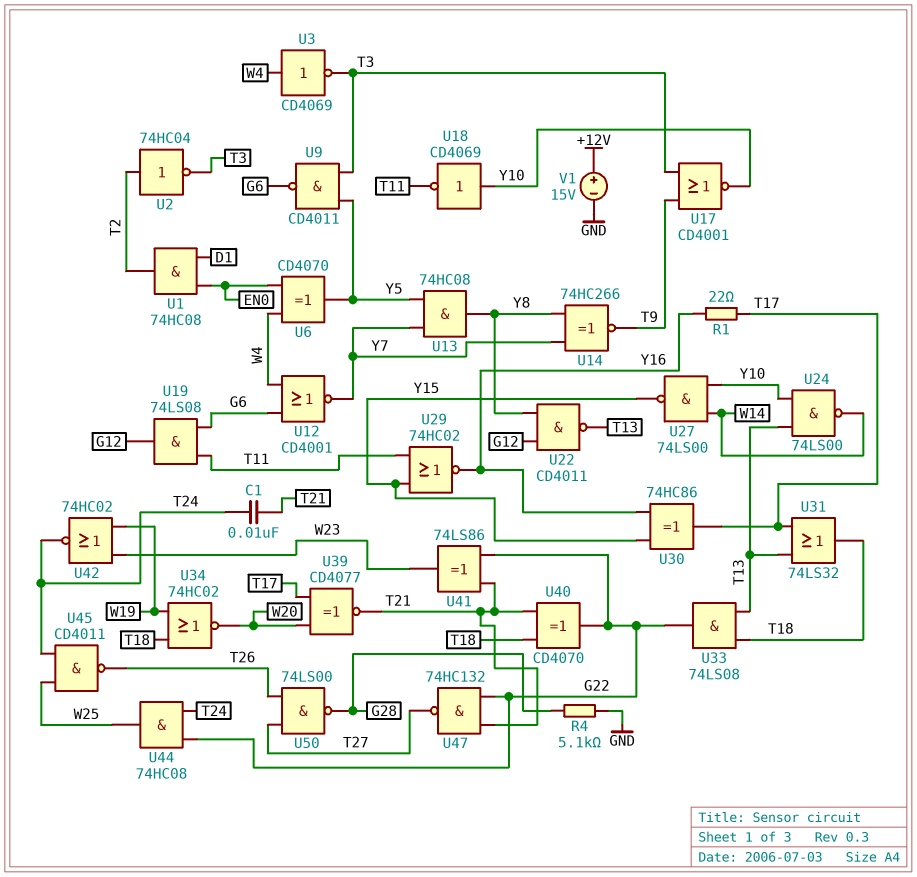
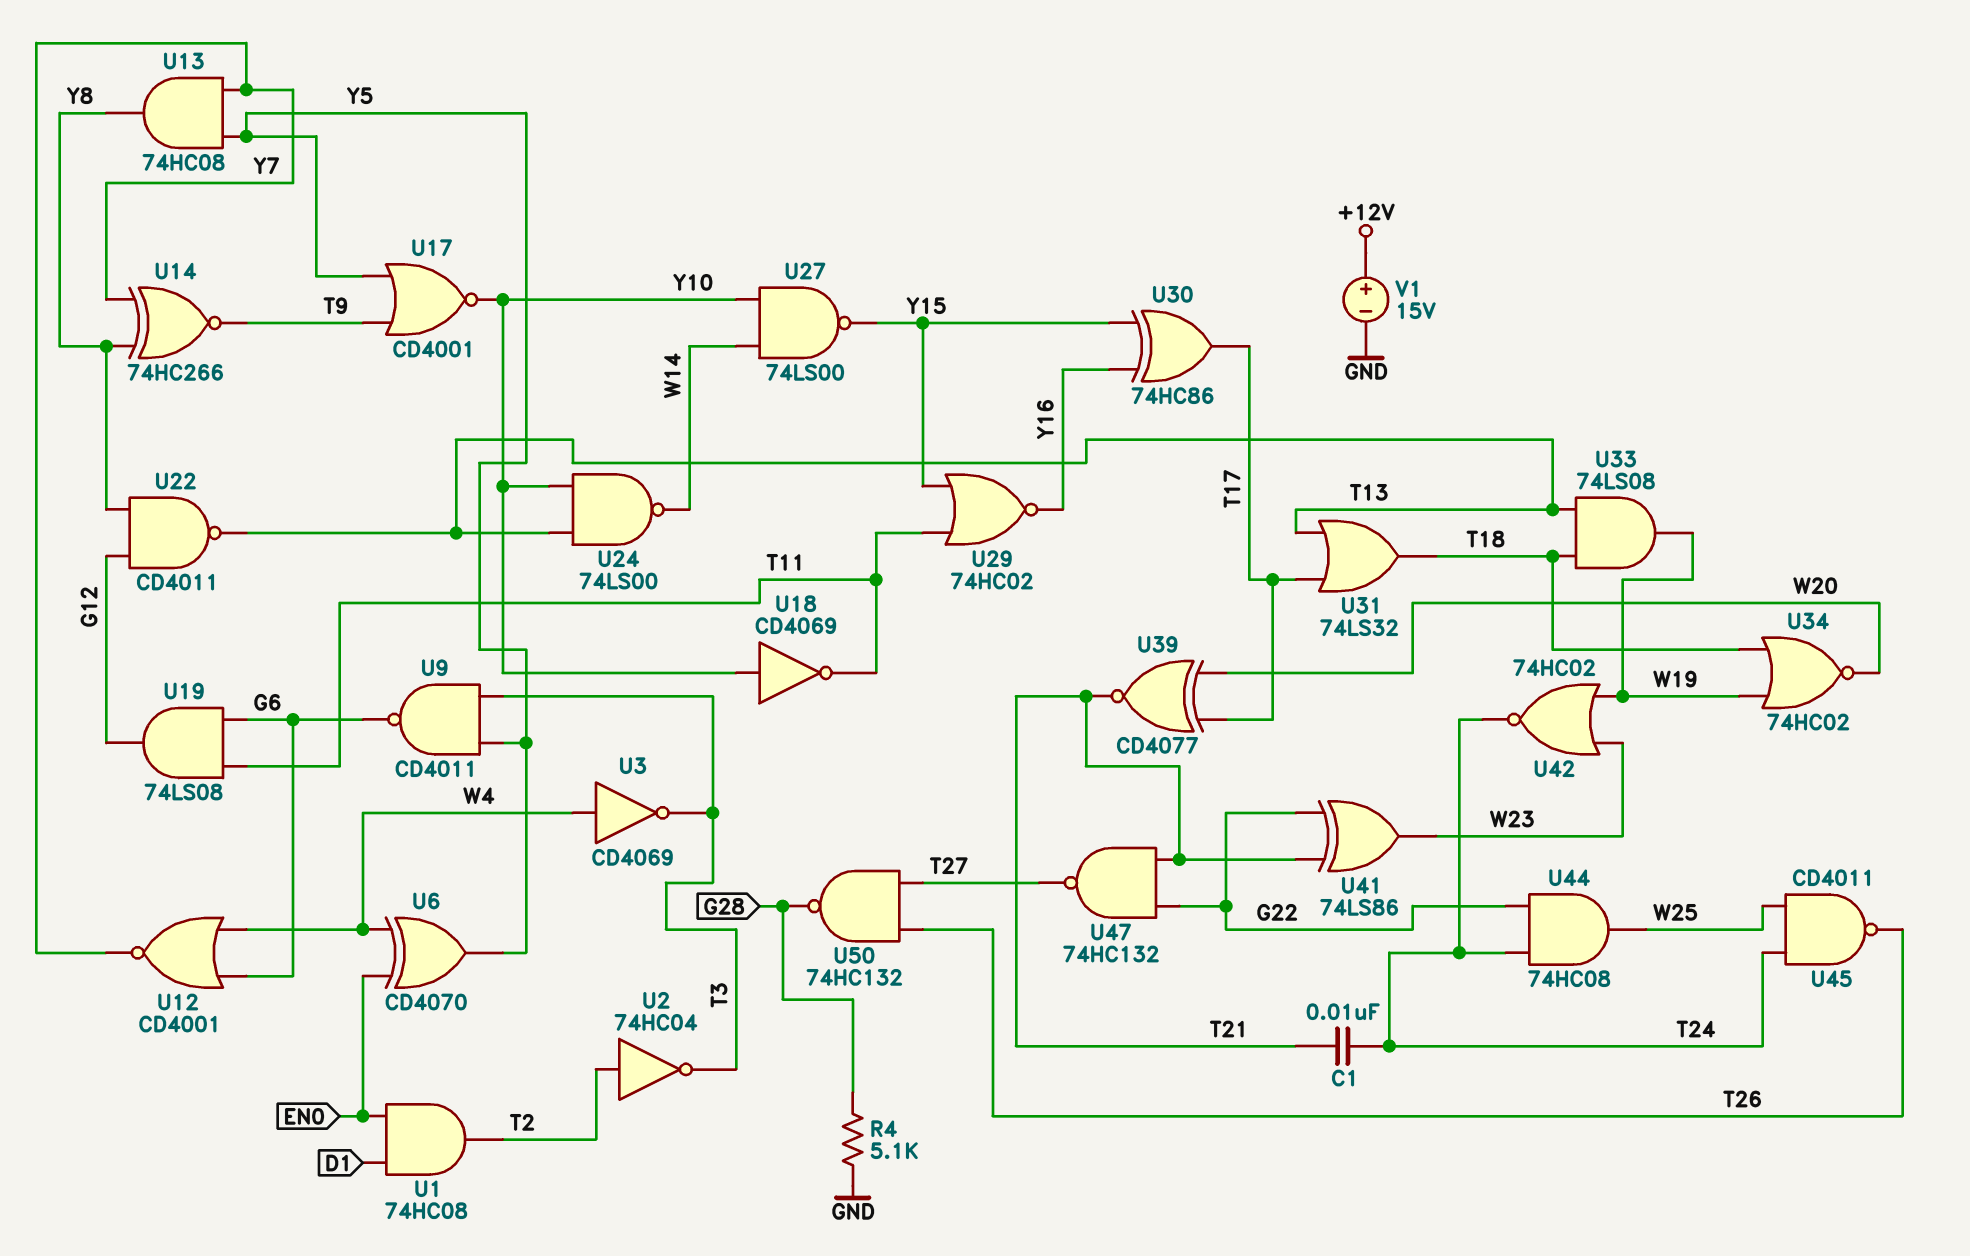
R1: 22 (T17, Y16) -> none
U17: NOR CD4001 (in T3, in T9, out Y10) -> NOR CD4001 (in T9, in Y5, out Y10)
U33: AND 74LS08 (in T13, in T18, out G22) -> AND 74LS08 (in T13, in T18, out W19)
U40: XOR CD4070 (in T18, in T21, out G22) -> none
U50: NAND 74LS00 (in T26, in T27, out G28) -> NAND 74HC132 (in T26, in T27, out G28)

